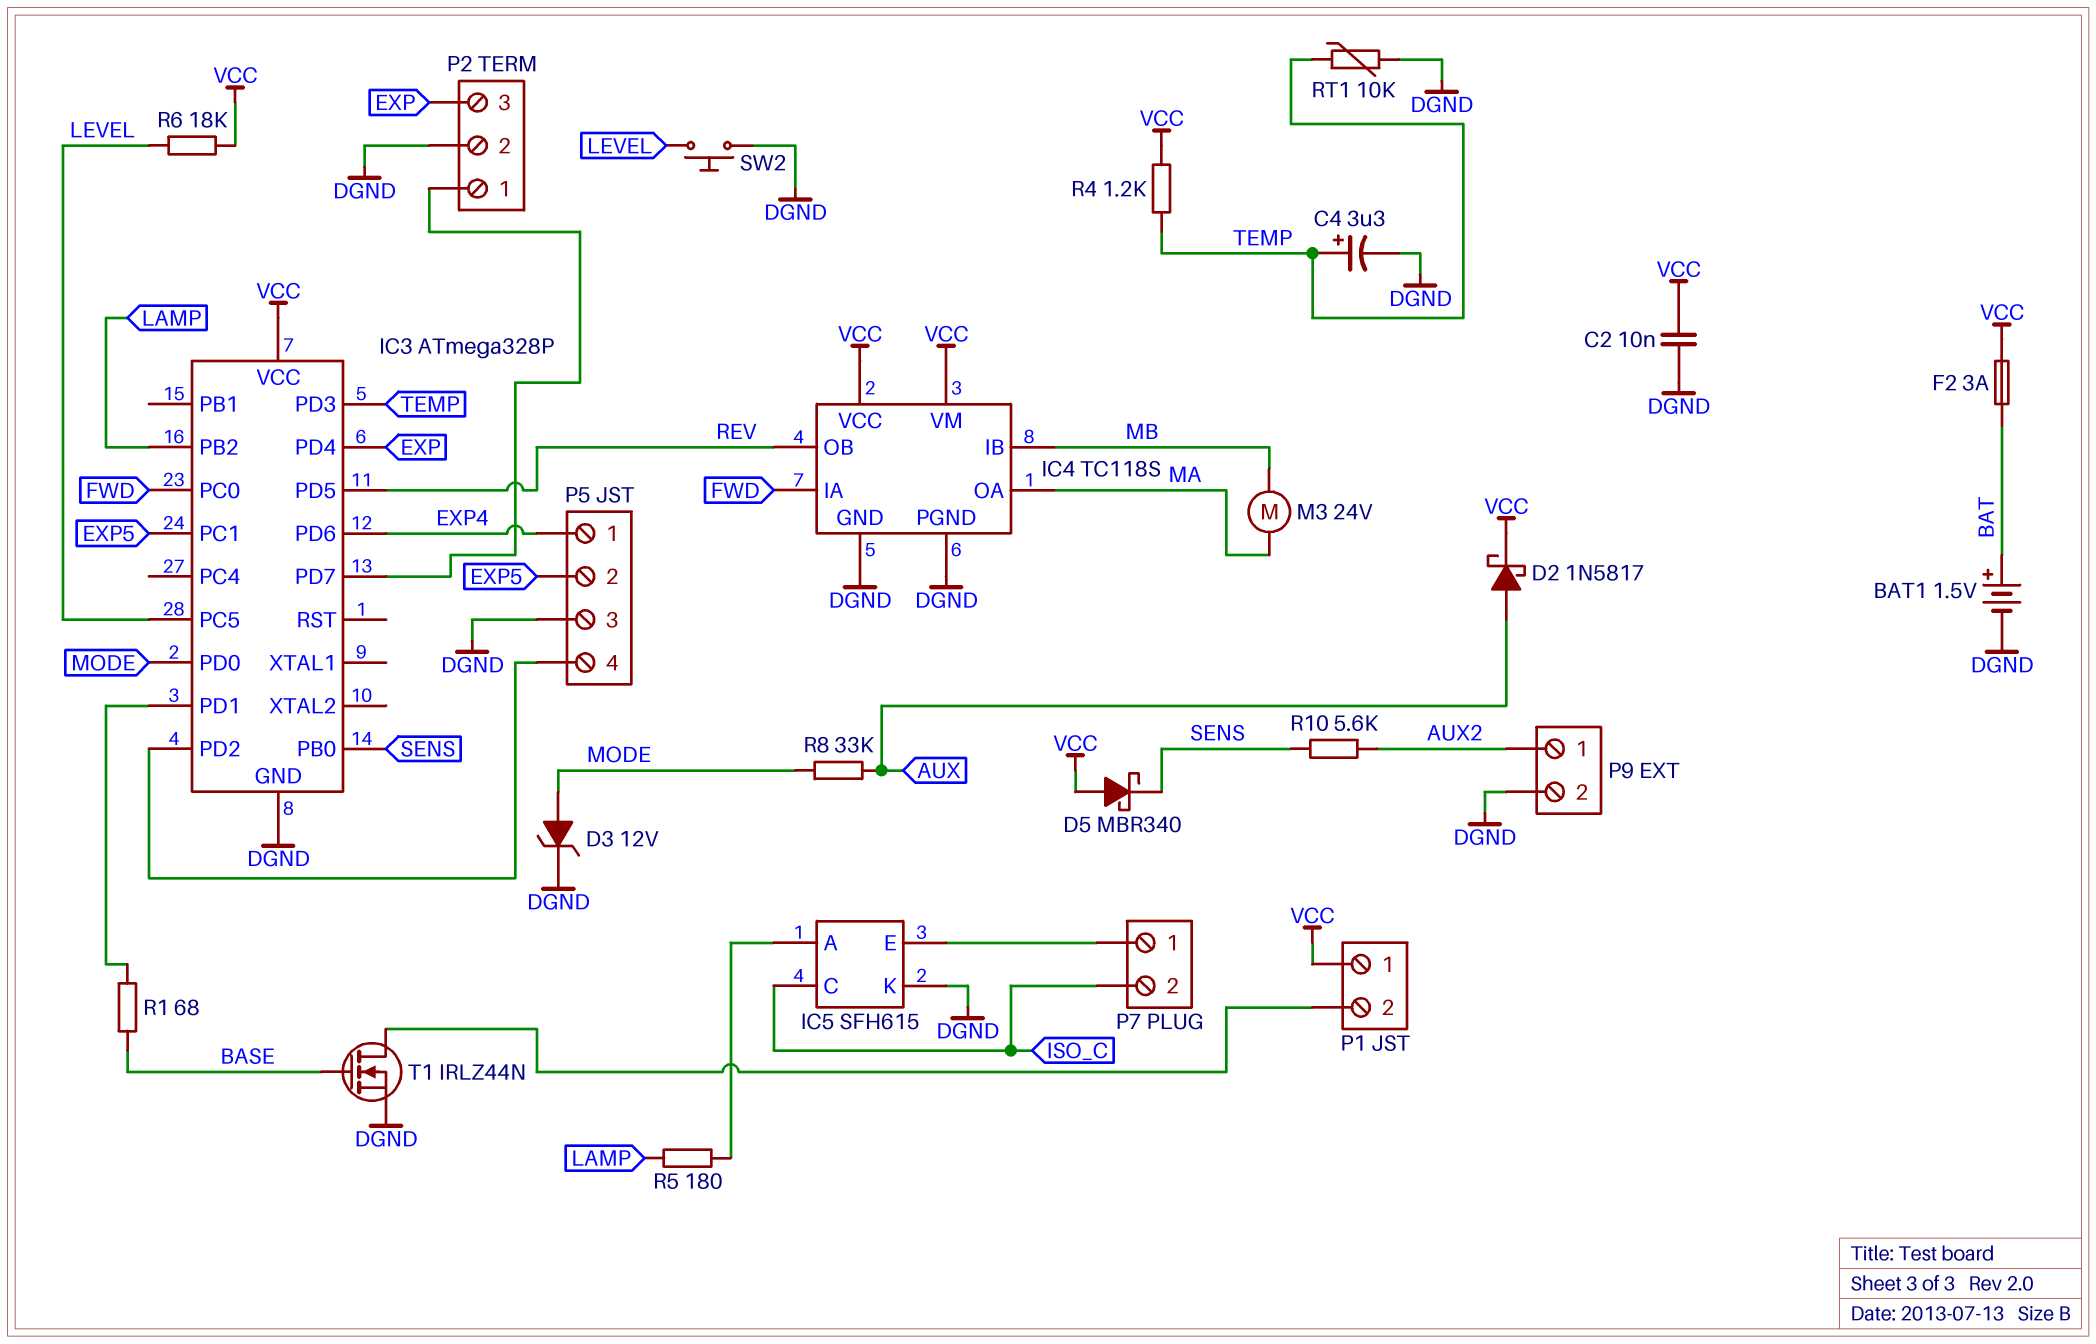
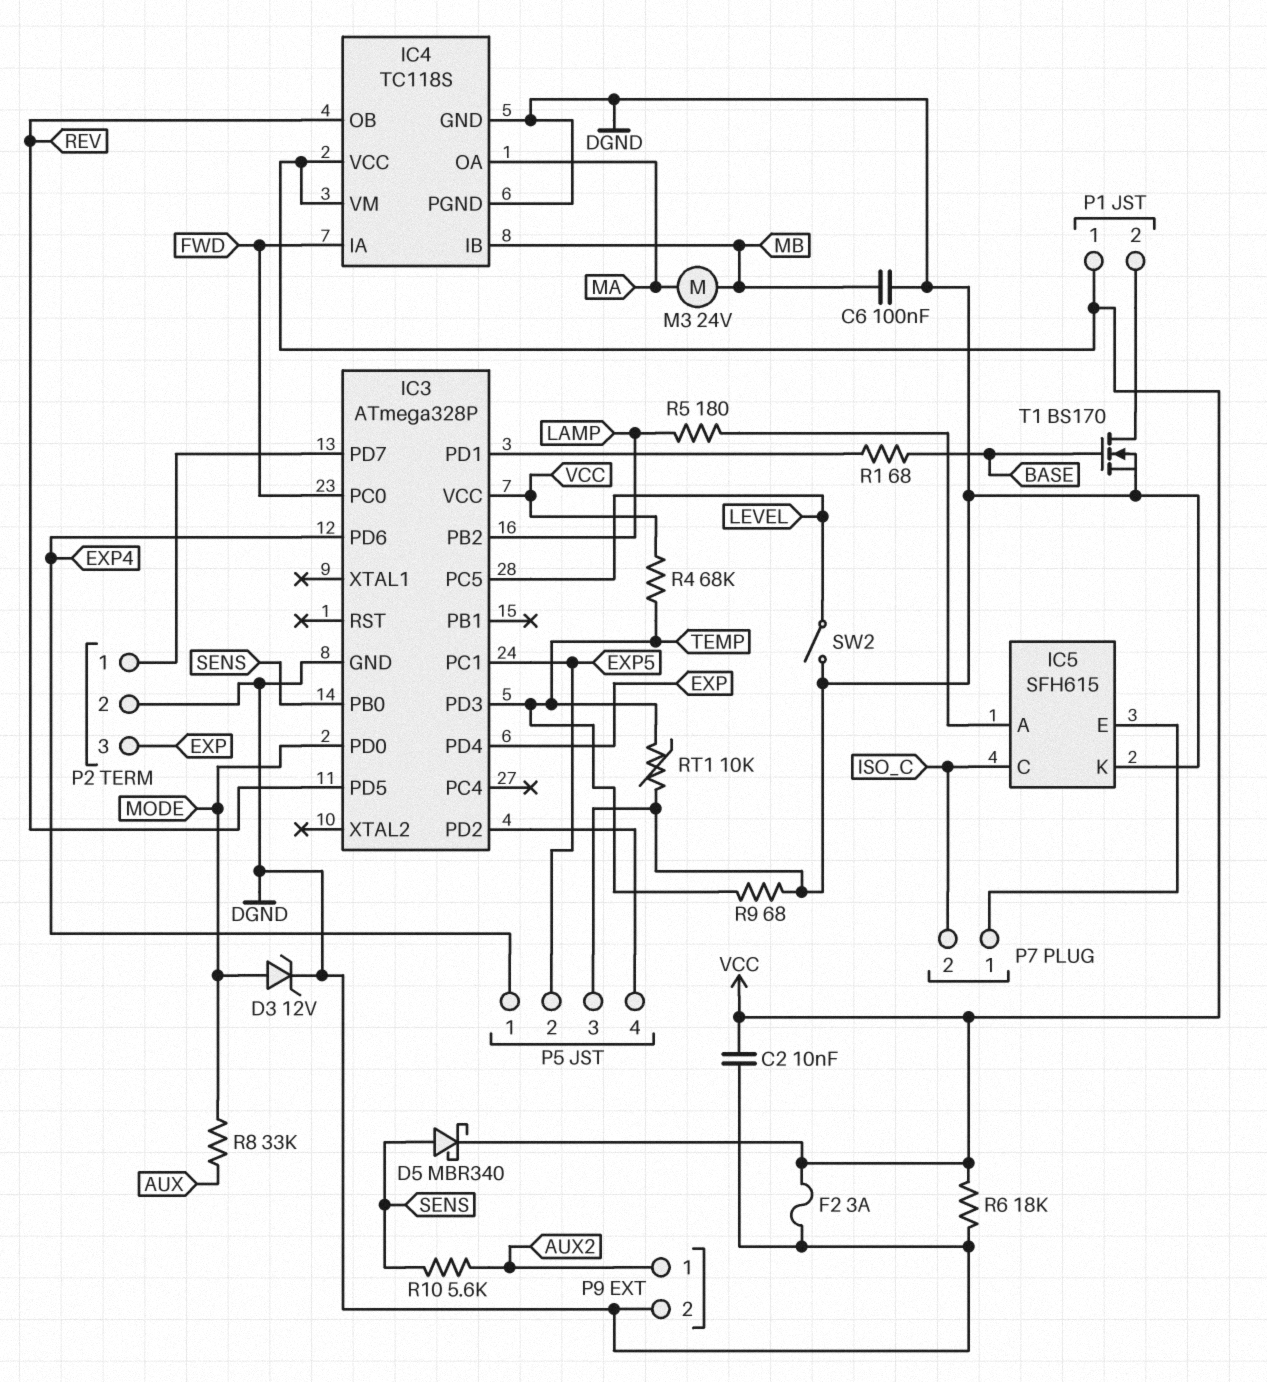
BAT1: 1.5V (plus BAT, minus DGND) -> none
C4: 3.3uF (plus TEMP, minus DGND) -> none
C6: none -> 100nF (DGND, MB)
D2: schottky 1N5817 (A AUX, K VCC) -> none
D5: schottky MBR340 (A VCC, K SENS) -> schottky MBR340 (A SENS, K VCC)
F2: 3A (BAT, VCC) -> 3A (DGND, VCC)
R4: 1.2k (TEMP, VCC) -> 68k (TEMP, VCC)
R6: 18k (LEVEL, VCC) -> 18k (DGND, VCC)
R9: none -> 68 (DGND, TEMP)
SW2: button (DGND, LEVEL) -> switch (DGND, LEVEL)
T1: NMOS IRLZ44N (G BASE, D P1/2, S DGND) -> NMOS BS170 (G BASE, D P1/2, S DGND)

